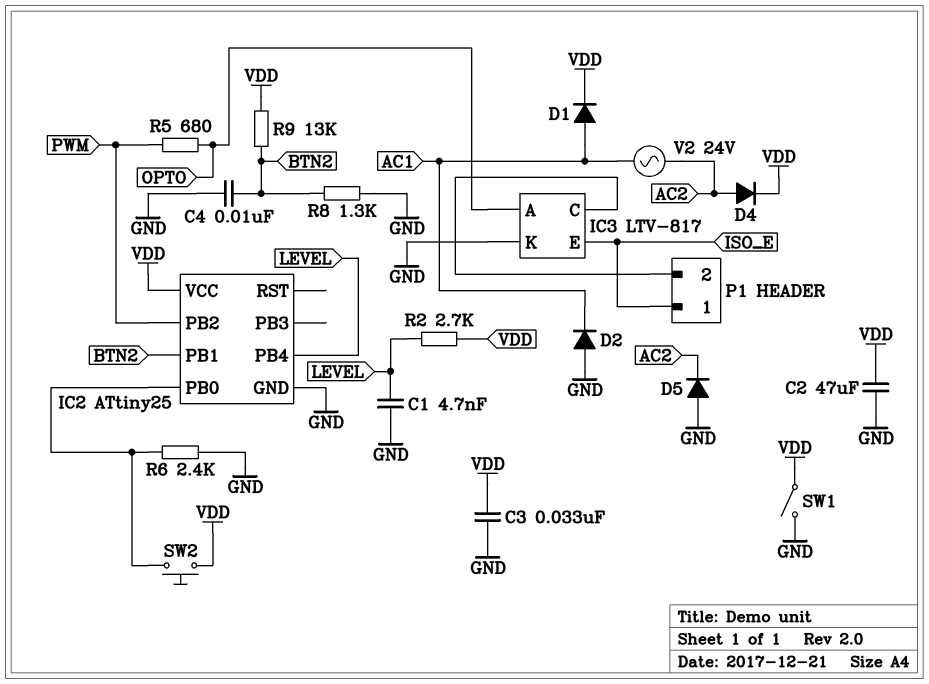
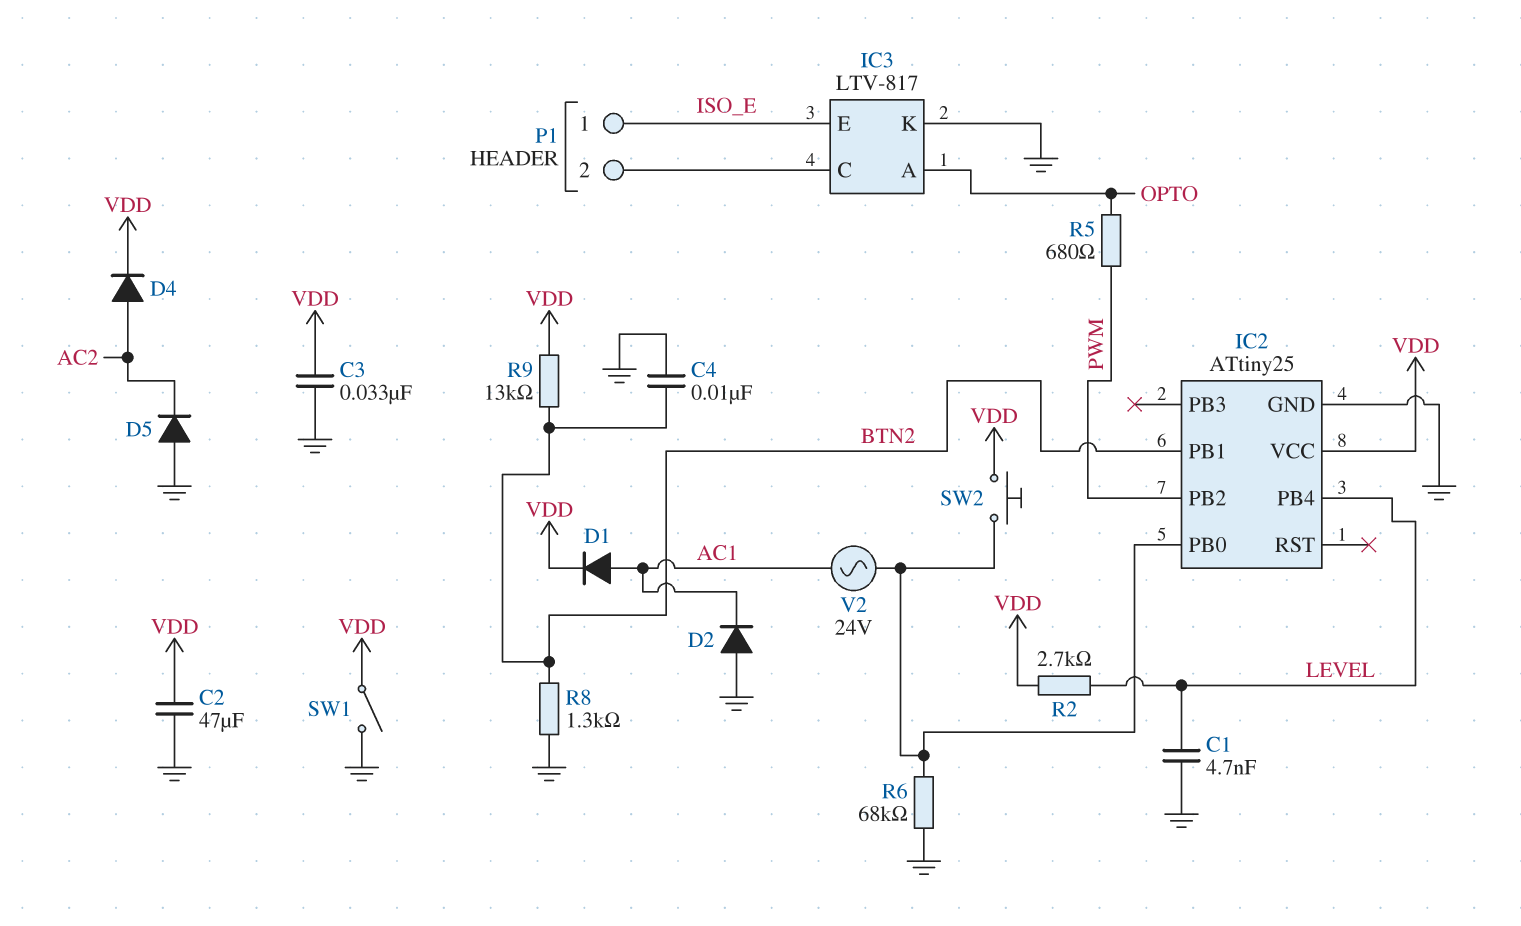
R6: 2.4k (GND, IC2/PB0) -> 68k (GND, IC2/PB0)
V2: AC 24V (AC1, AC2) -> AC 24V (AC1, IC2/PB0)

